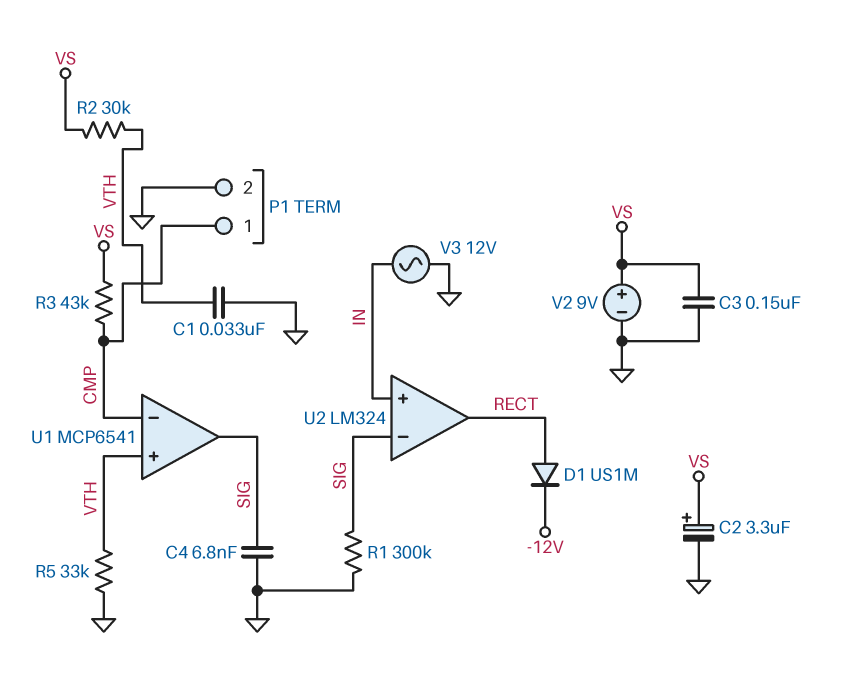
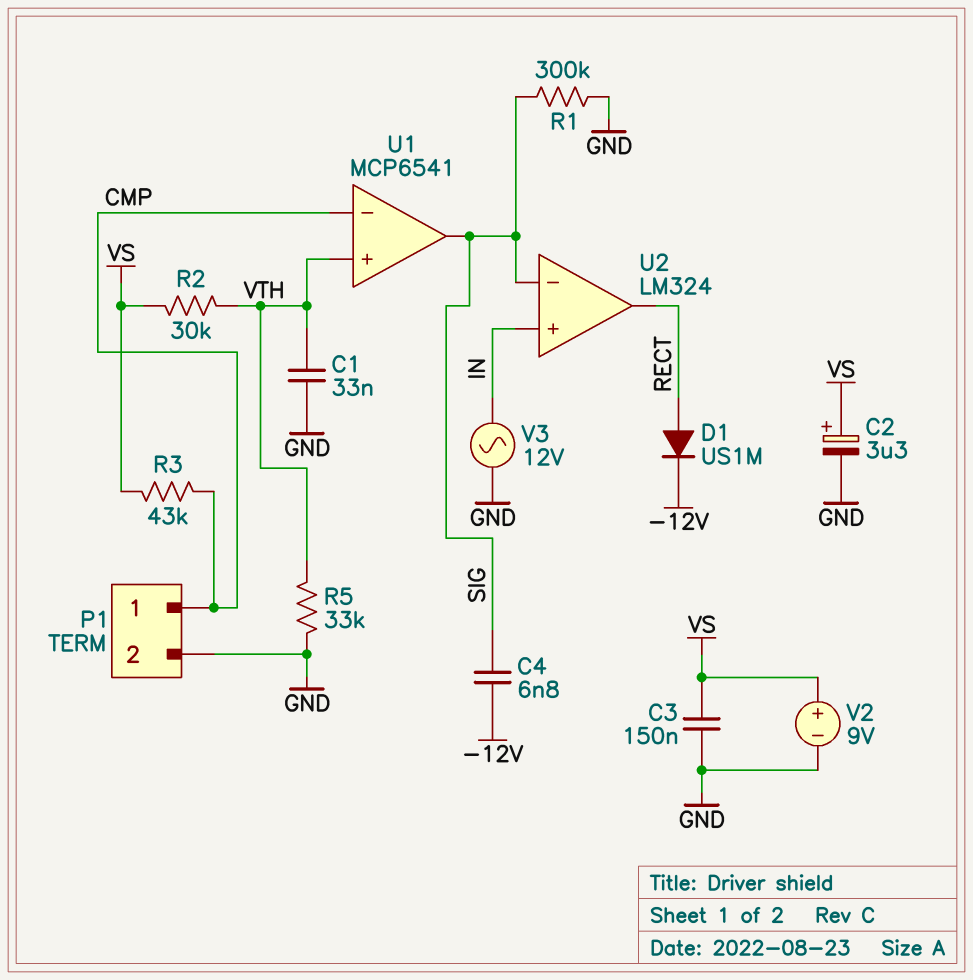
C4: 6.8nF (GND, SIG) -> 6.8nF (-12V, SIG)

